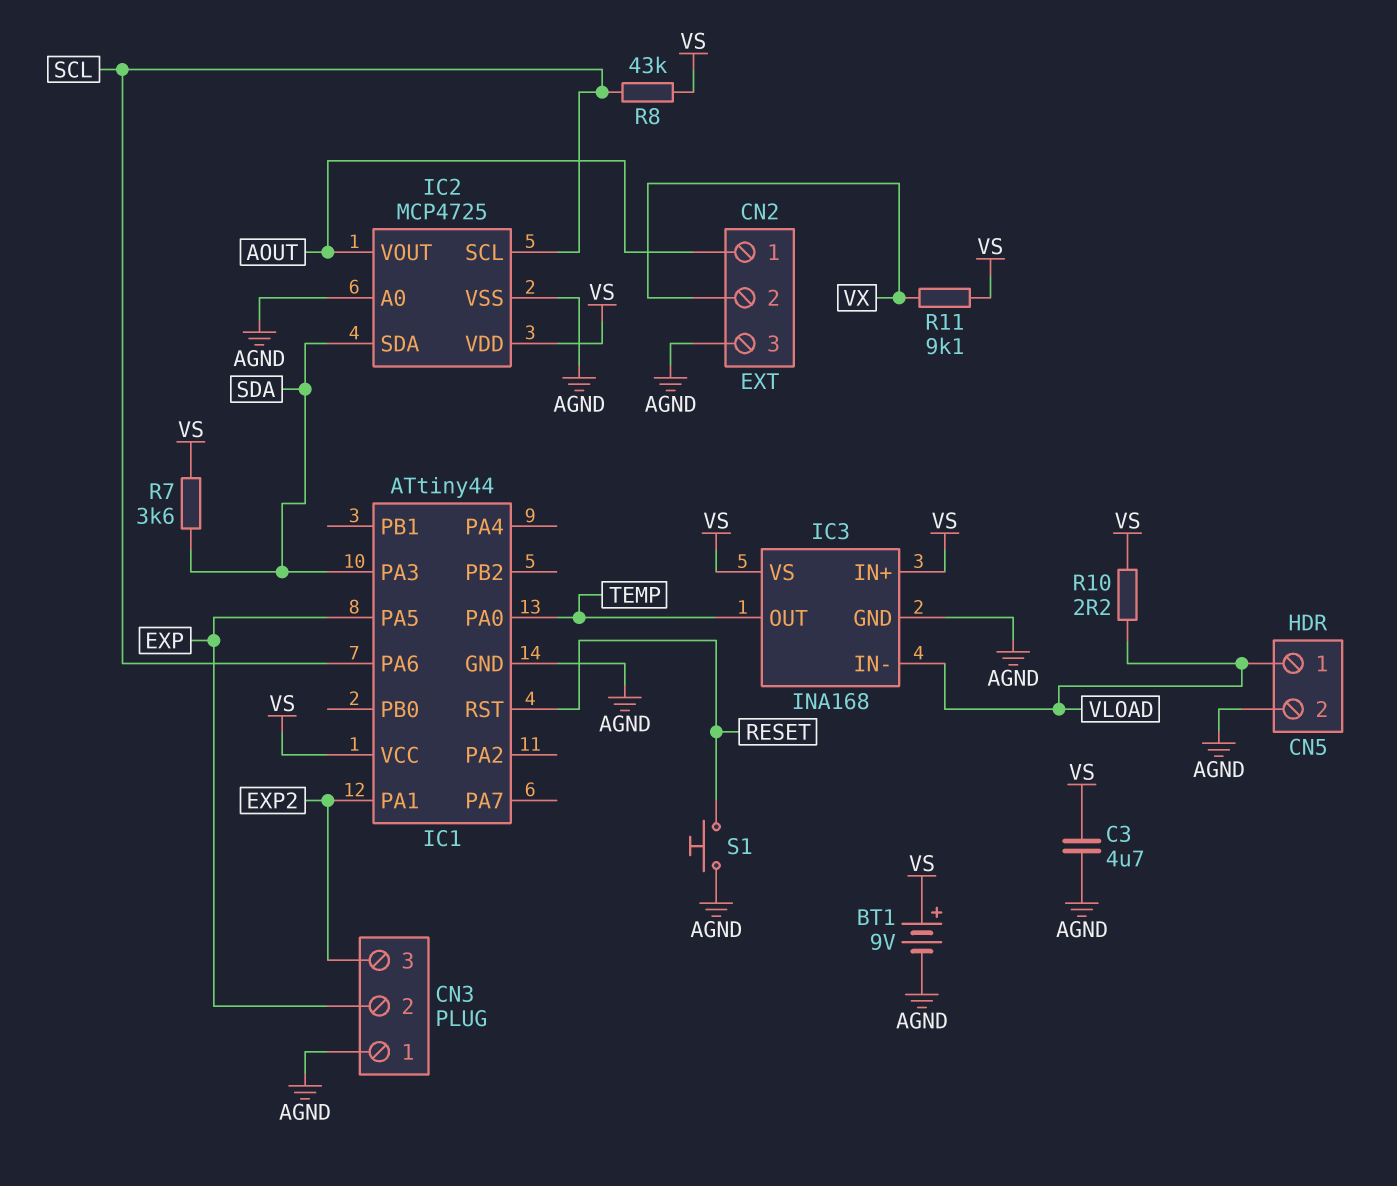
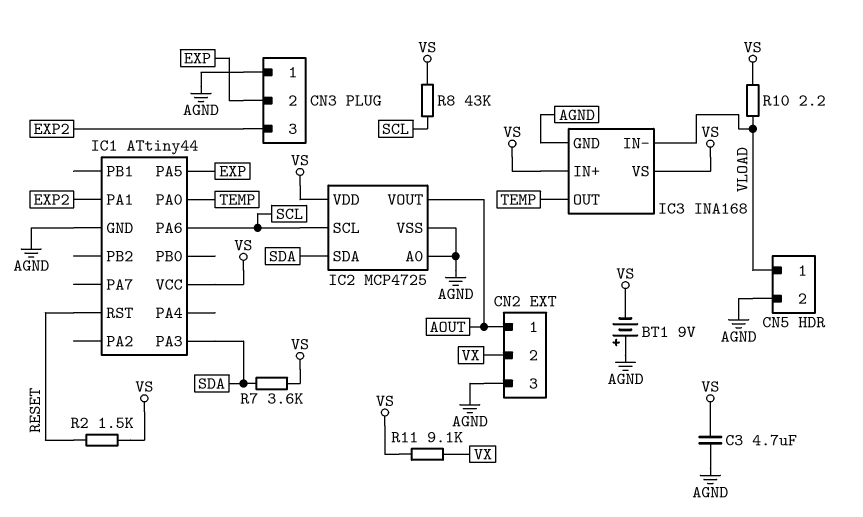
BT1: 9V (plus VS, minus AGND) -> 9V (plus AGND, minus VS)
R2: none -> 1.5k (RESET, VS)
S1: button (AGND, RESET) -> none

